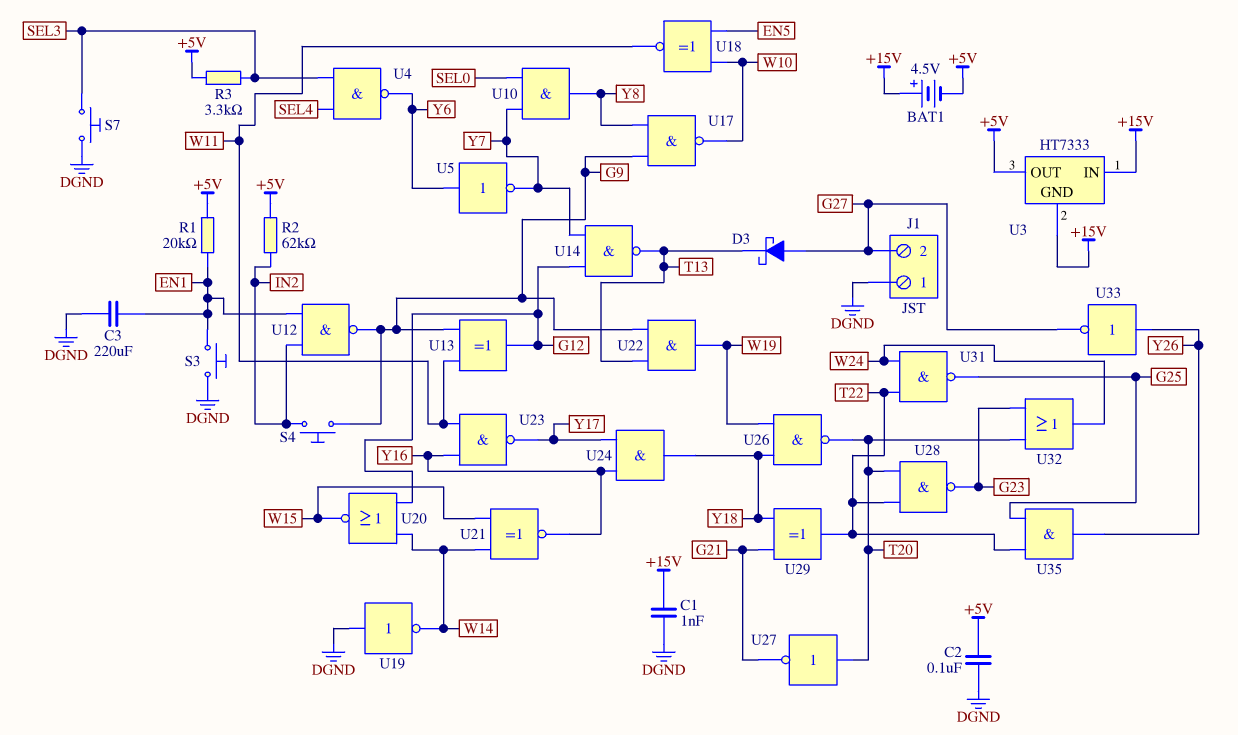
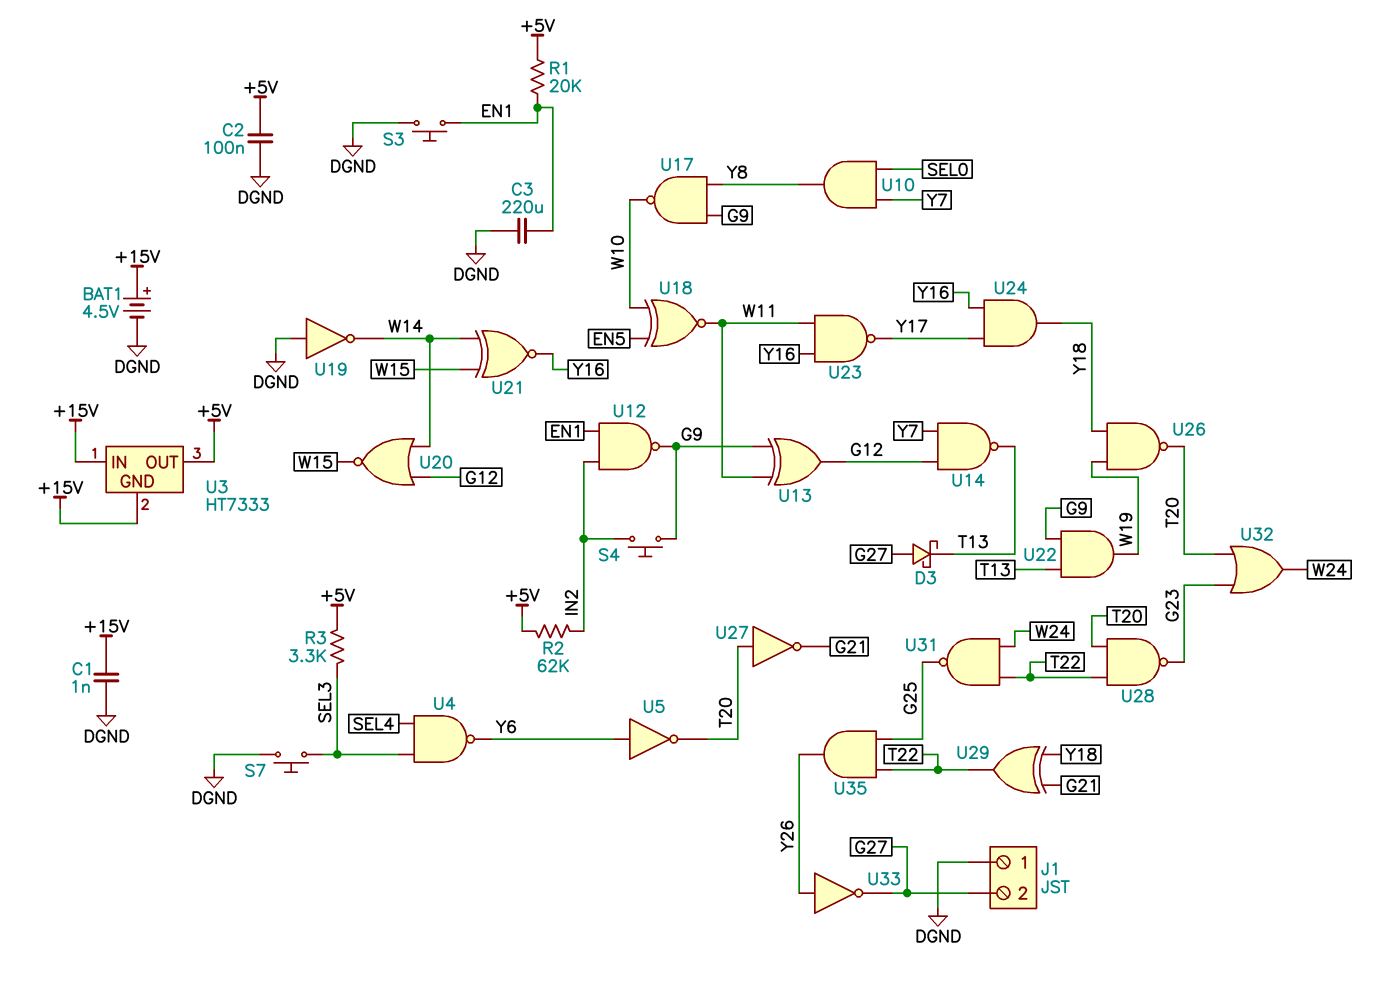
BAT1: 4.5V (plus +15V, minus +5V) -> 4.5V (plus +15V, minus DGND)
U5: NOT (in Y6, out Y7) -> NOT (in Y6, out T20)

